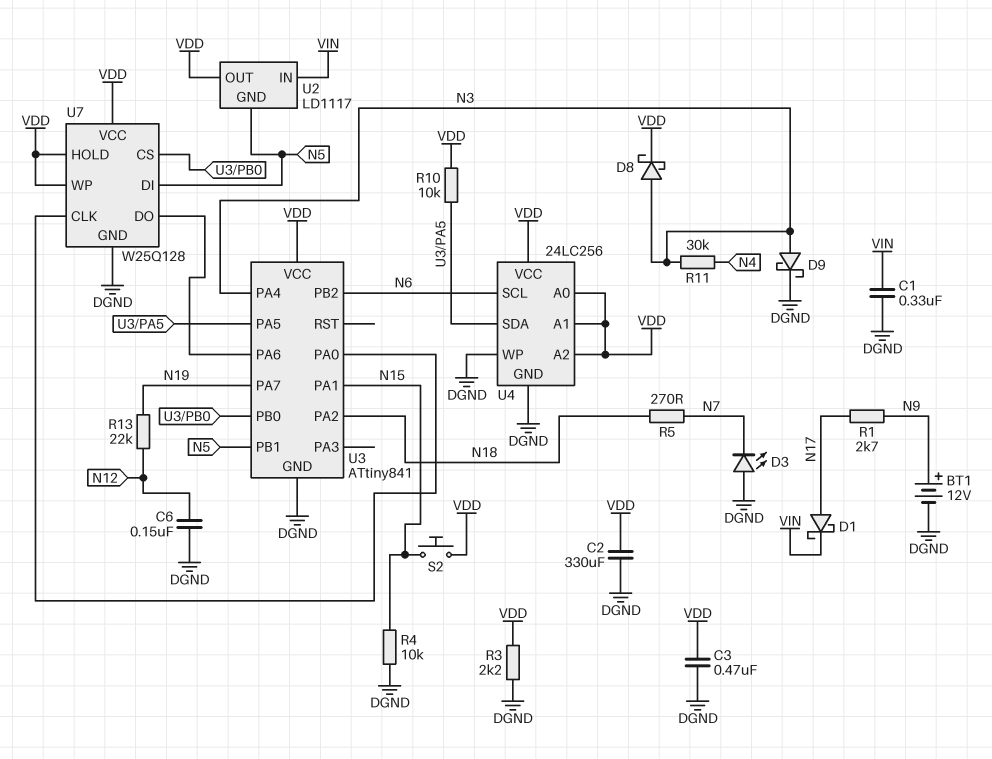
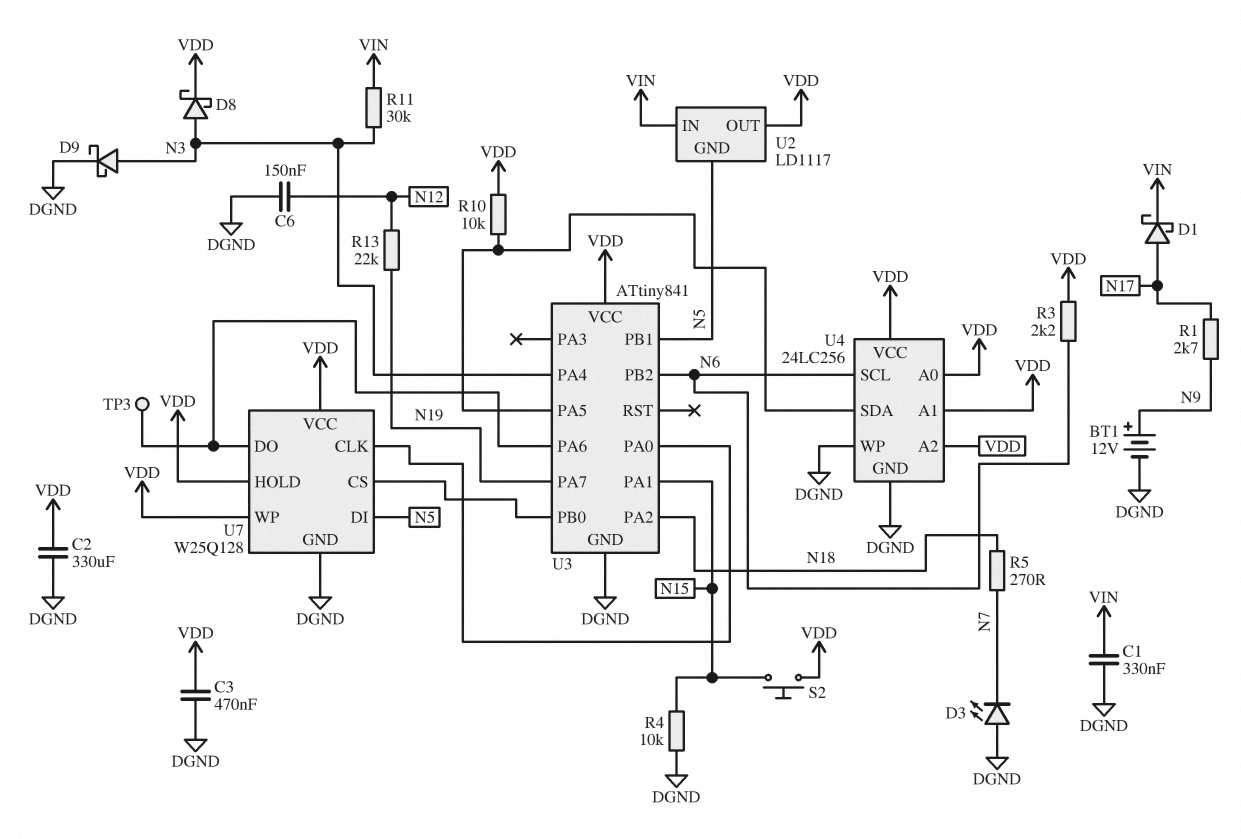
R3: 2.2k (DGND, VDD) -> 2.2k (N6, VDD)
R11: 30k (N3, N4) -> 30k (N3, VIN)
TP3: none -> test point (U3/PA6)

